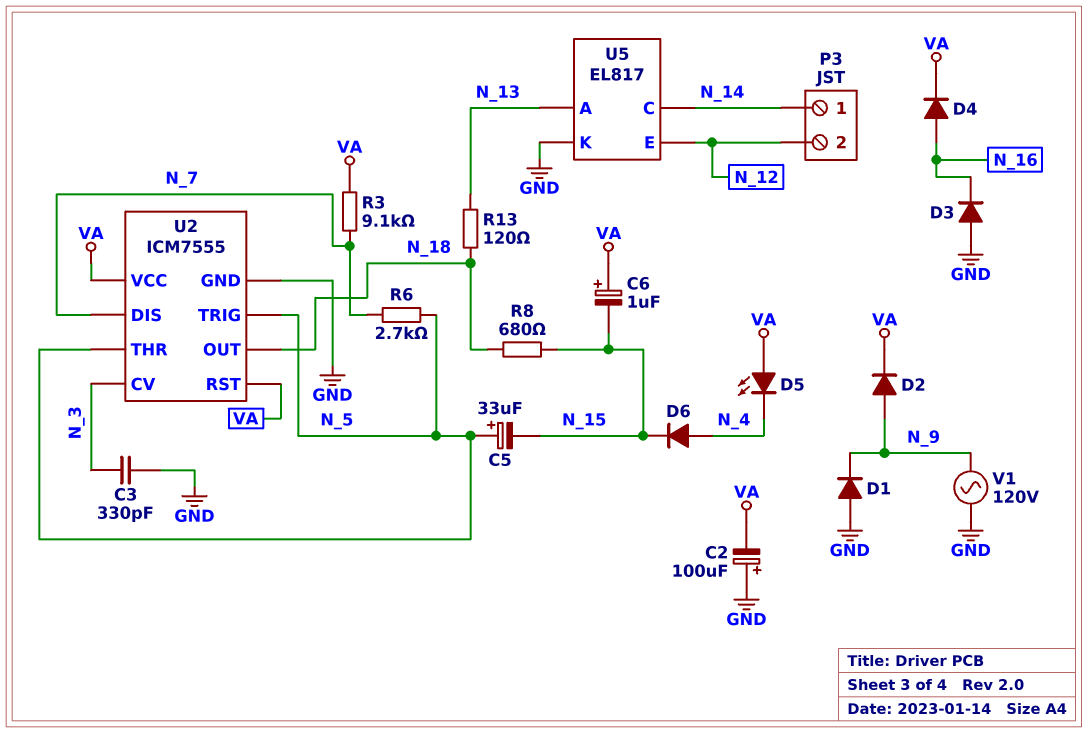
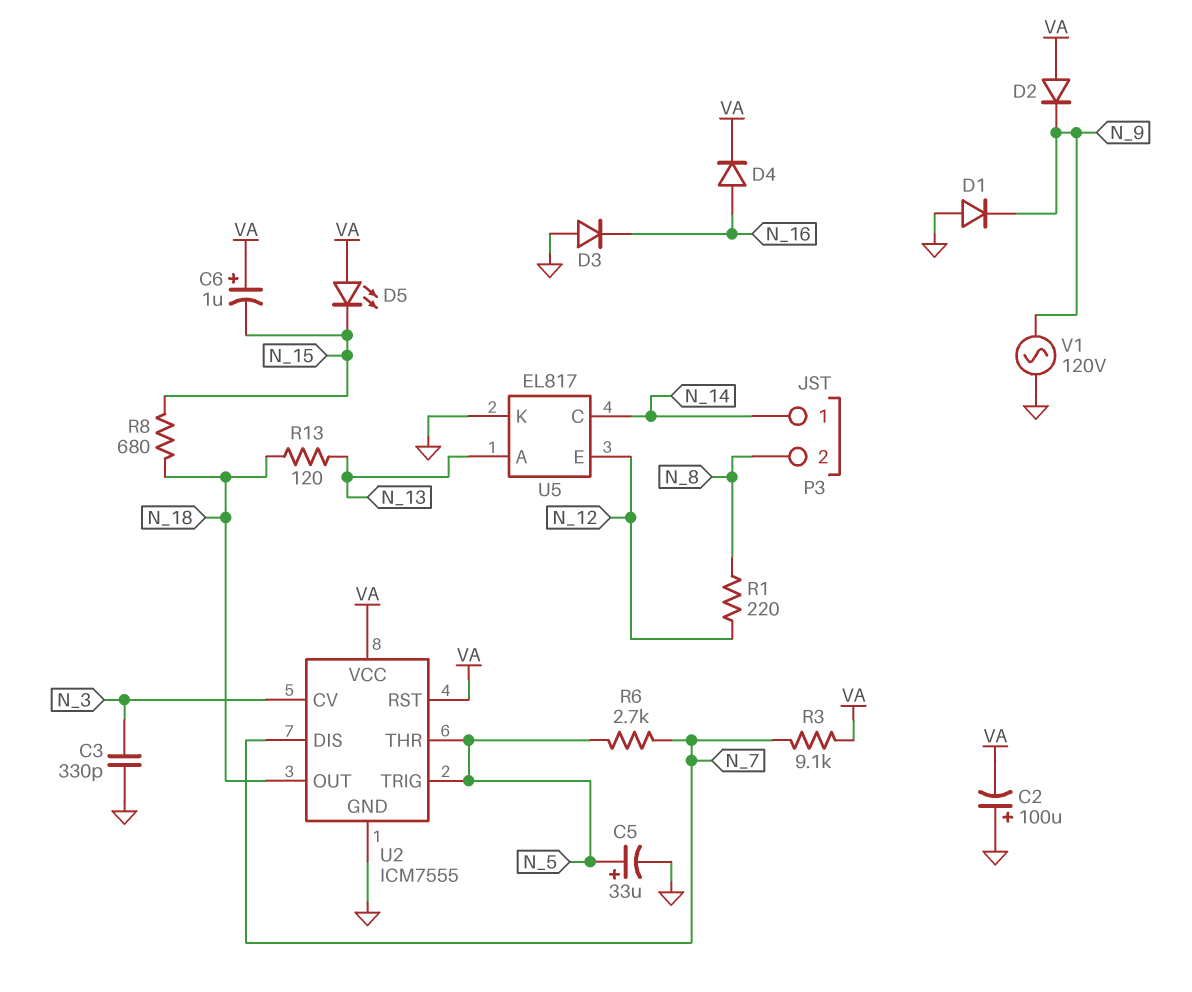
C5: 33uF (plus N_5, minus N_15) -> 33uF (plus N_5, minus GND)
D2: diode (A N_9, K VA) -> diode (A VA, K N_9)
D5: LED (A VA, K N_4) -> LED (A VA, K N_15)
D6: diode (A N_4, K N_15) -> none
P3 pin 2: N_12 -> N_8
R1: none -> 220 (N_8, N_12)

